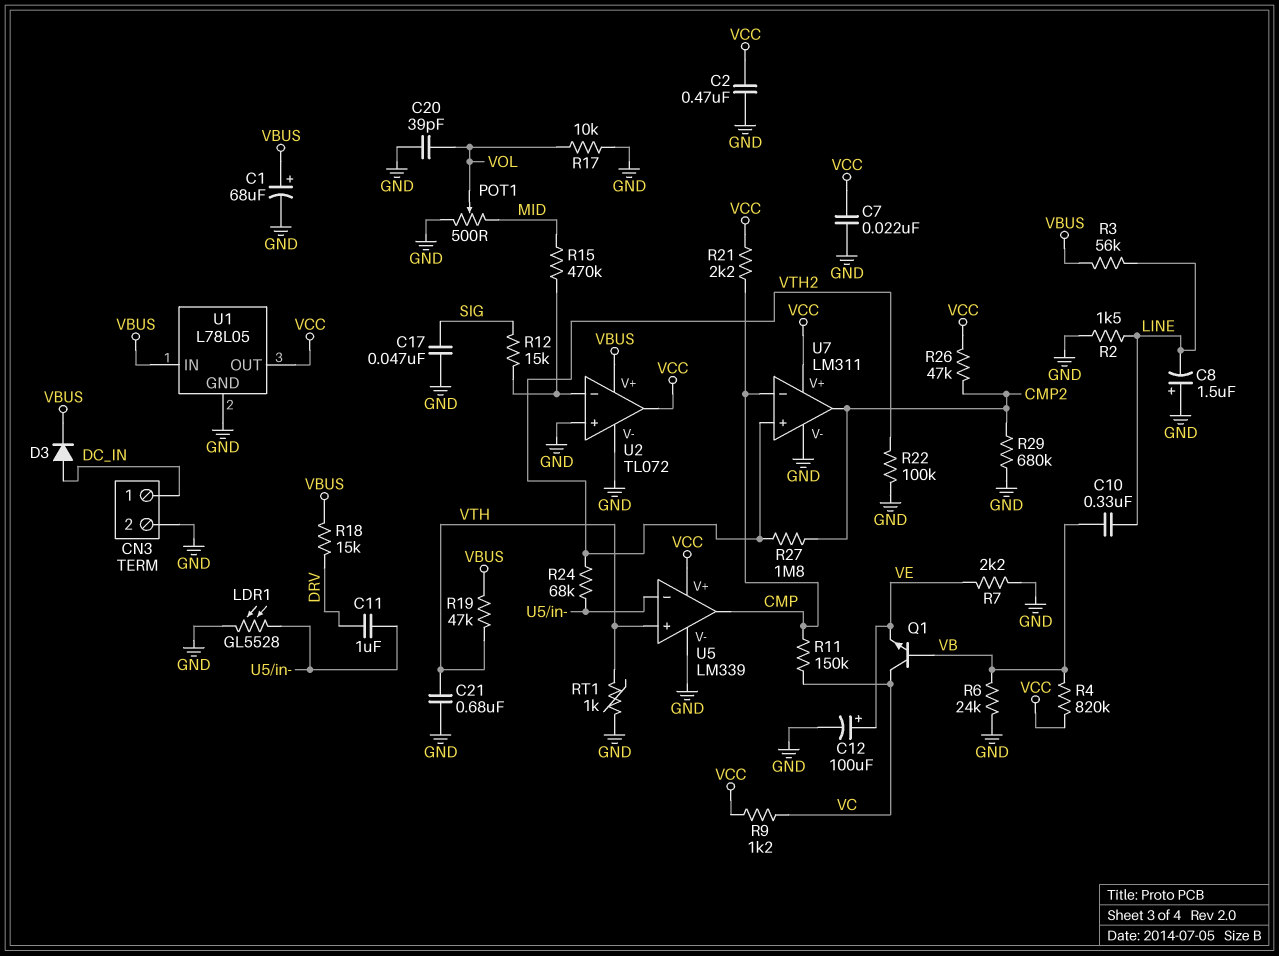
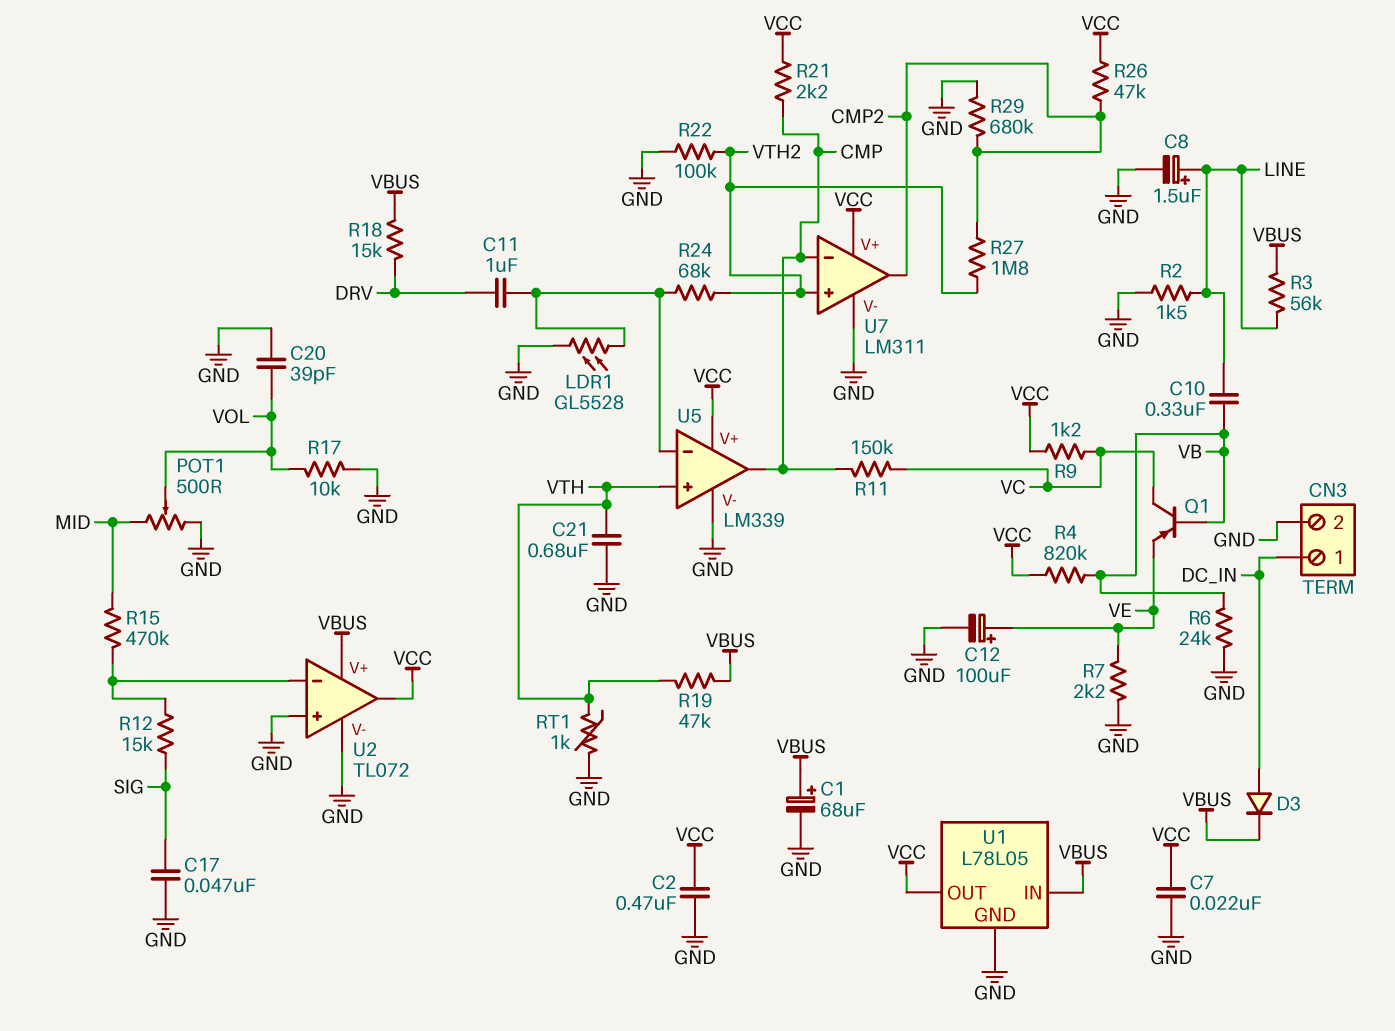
C8: 1.5uF (plus GND, minus LINE) -> 1.5uF (plus LINE, minus GND)
Q1: NPN (B VB, C VC, E VE) -> PNP (B VB, C VC, E VE)

